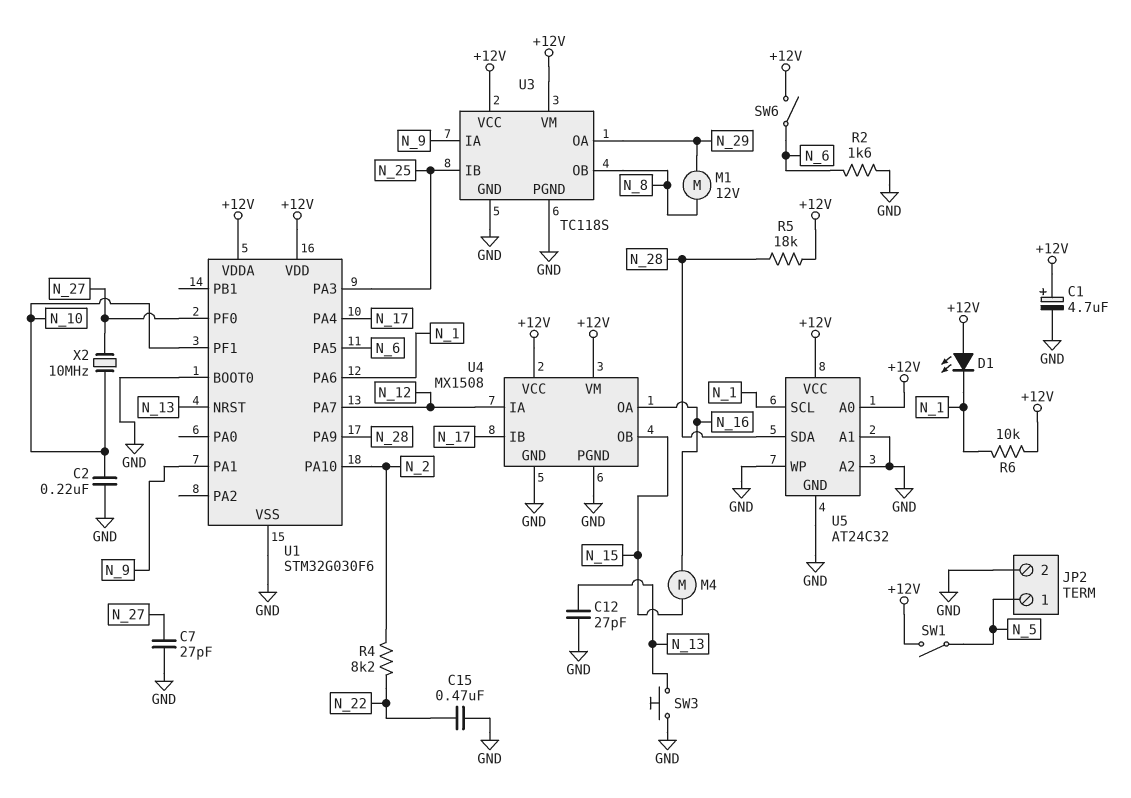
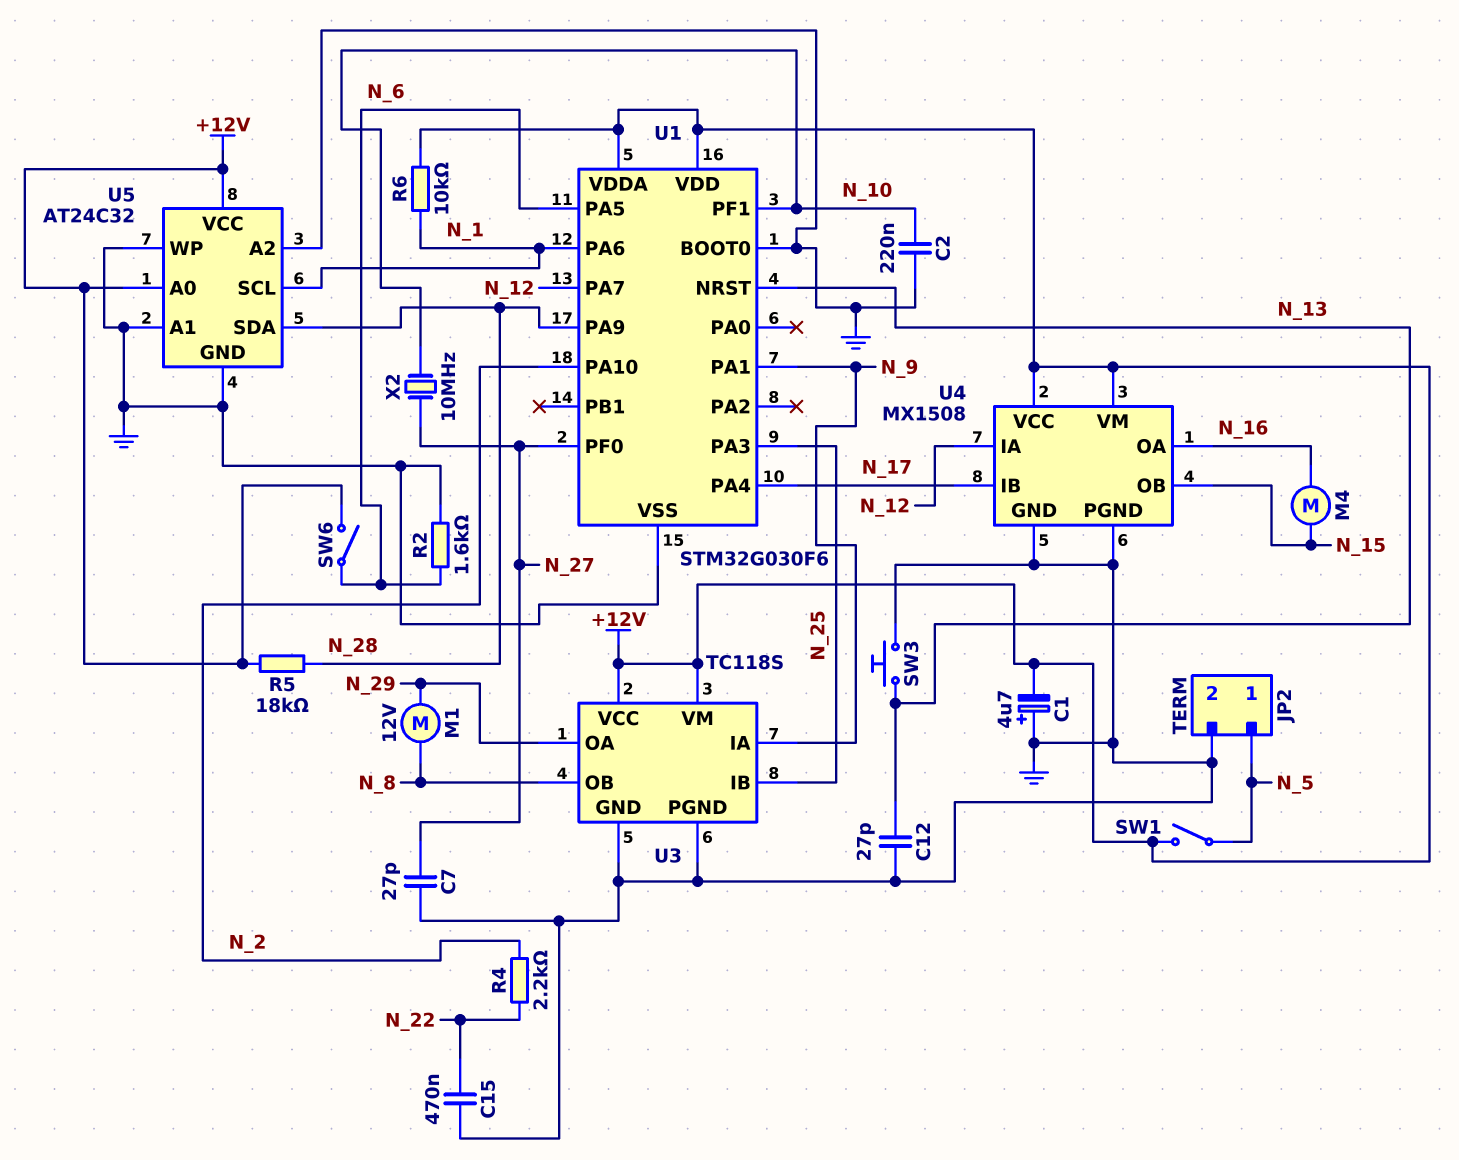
C1: 4.7uF (plus +12V, minus GND) -> 4.7uF (plus GND, minus +12V)
D1: LED (A +12V, K N_1) -> none
R4: 8.2k (N_2, N_22) -> 2.2k (N_2, N_22)

